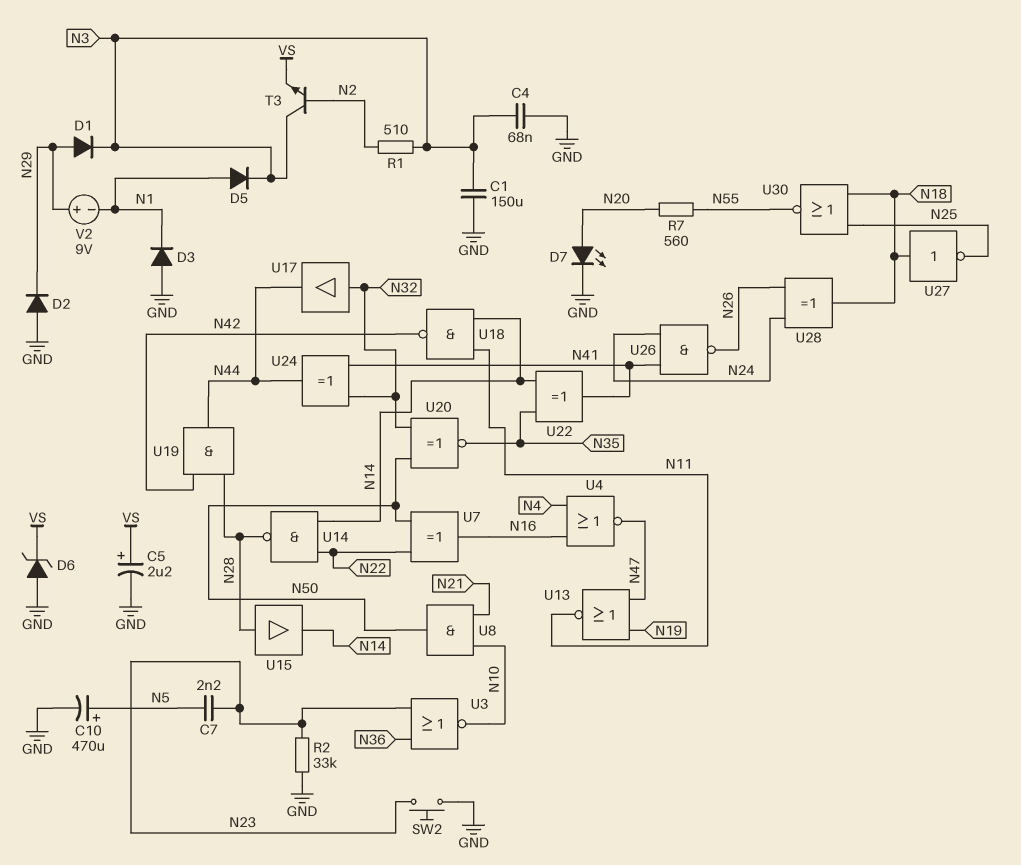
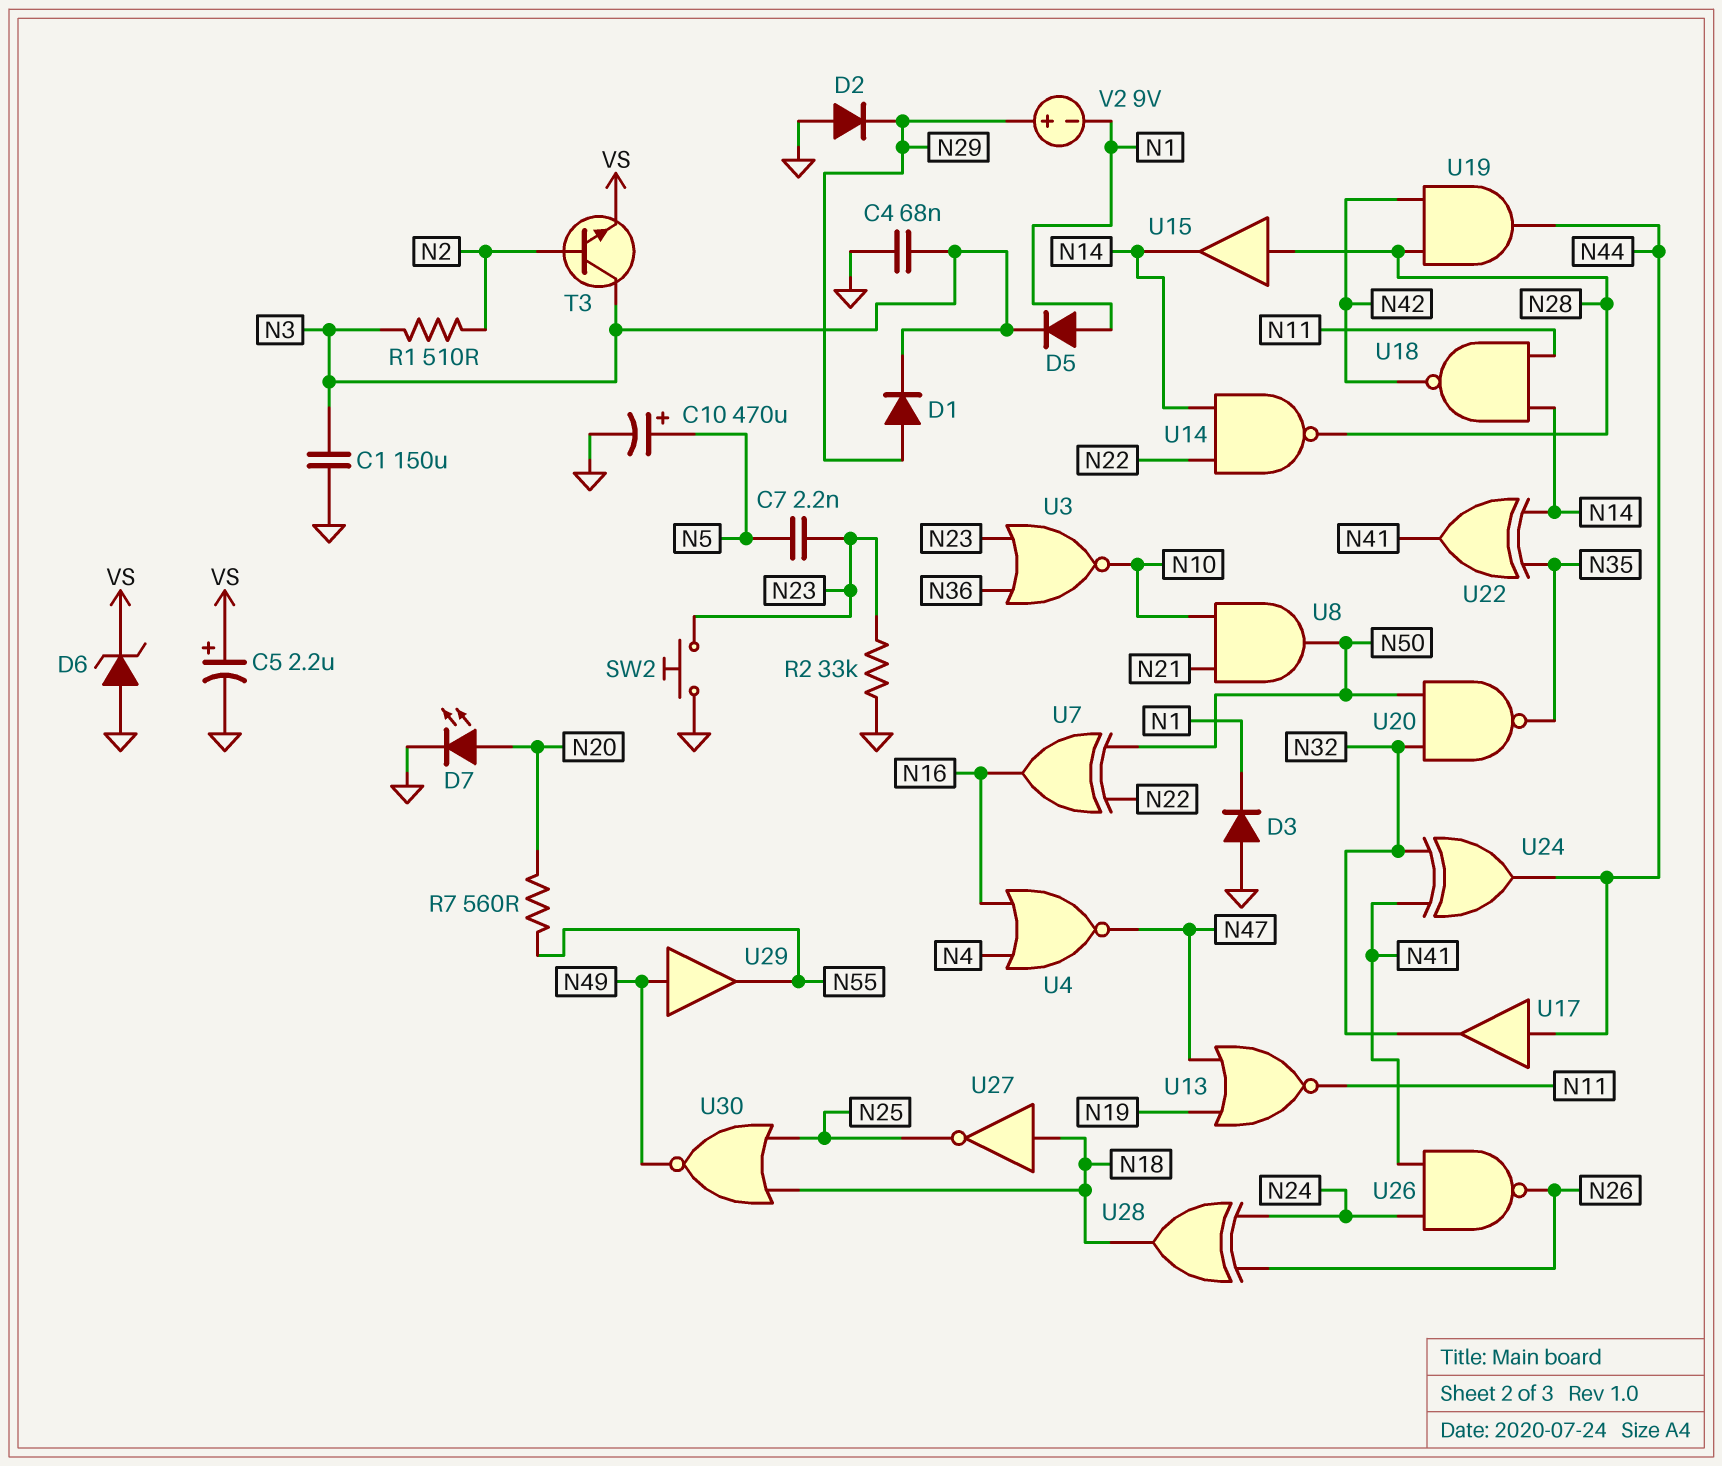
U17: buffer (in N32, out N44) -> buffer (in N44, out N32)
U20: XNOR (in N32, in N50, out N35) -> NAND (in N32, in N50, out N35)
U29: none -> buffer (in N49, out N55)
U30: NOR (in N18, in N25, out N55) -> NOR (in N18, in N25, out N49)

